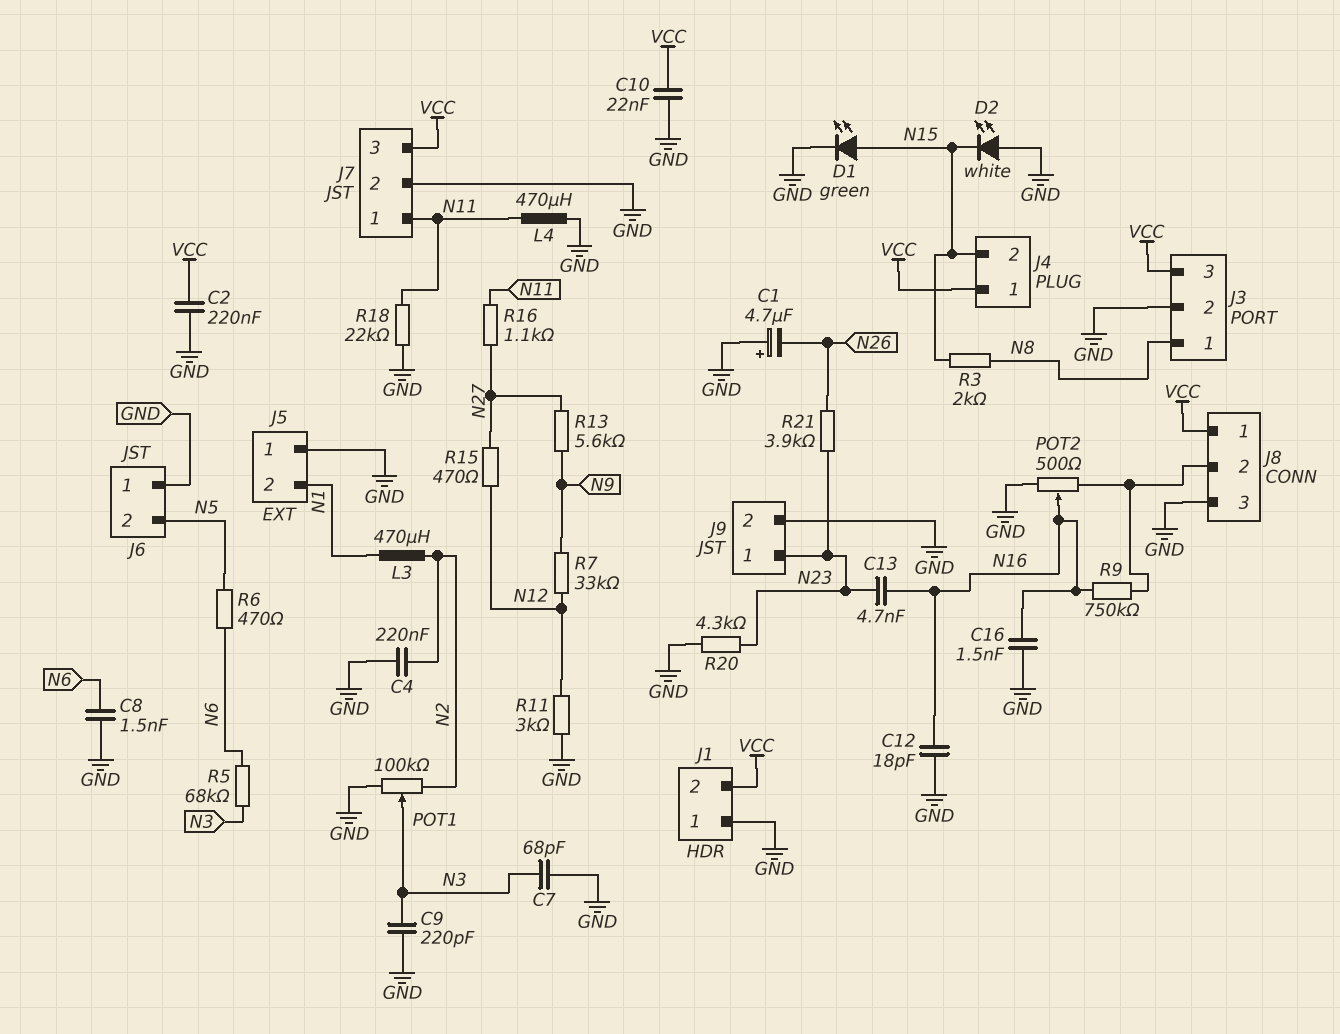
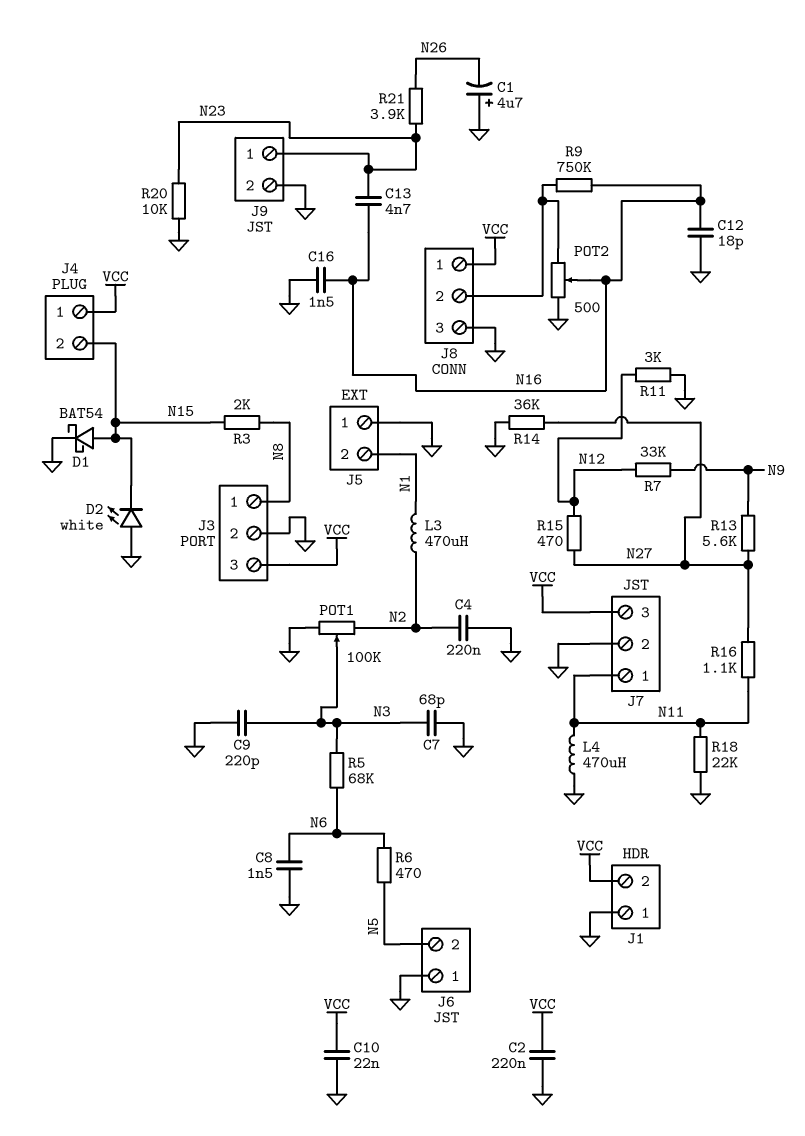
D1: LED green (A N15, K GND) -> schottky BAT54 (A N15, K GND)
R14: none -> 36k (GND, N27)
R20: 4.3k (GND, N23) -> 10k (GND, N23)

